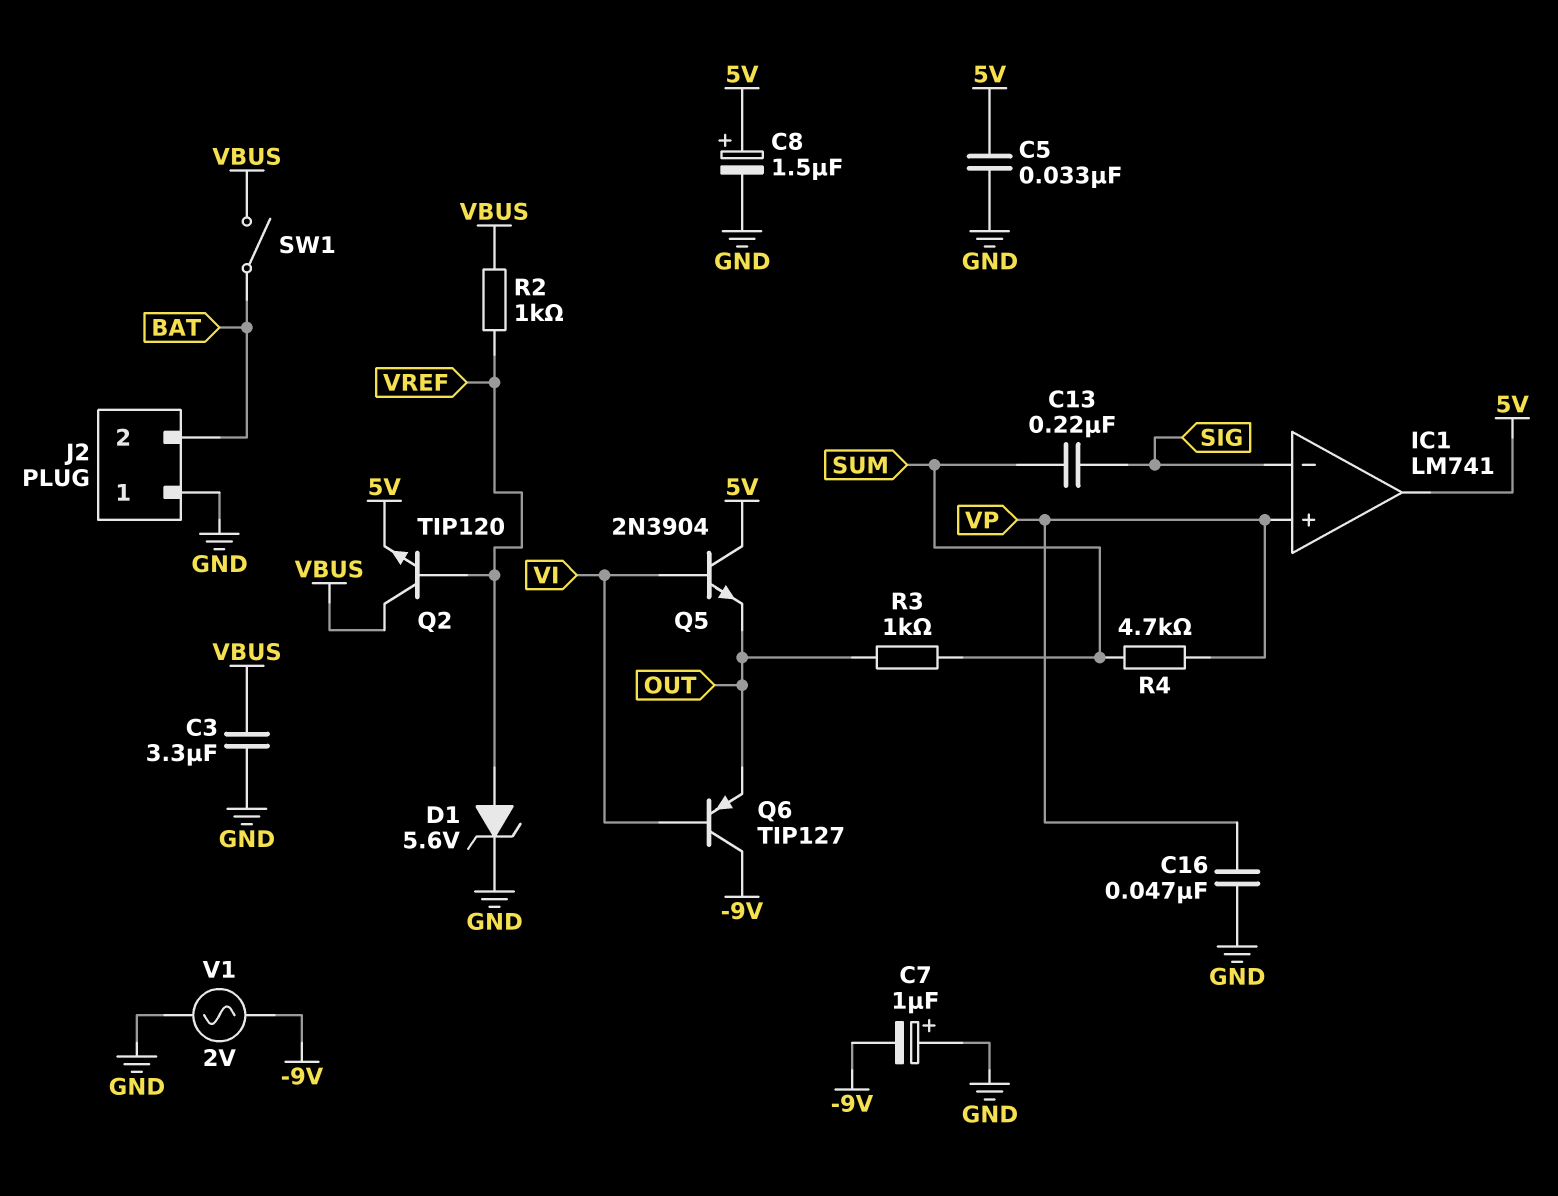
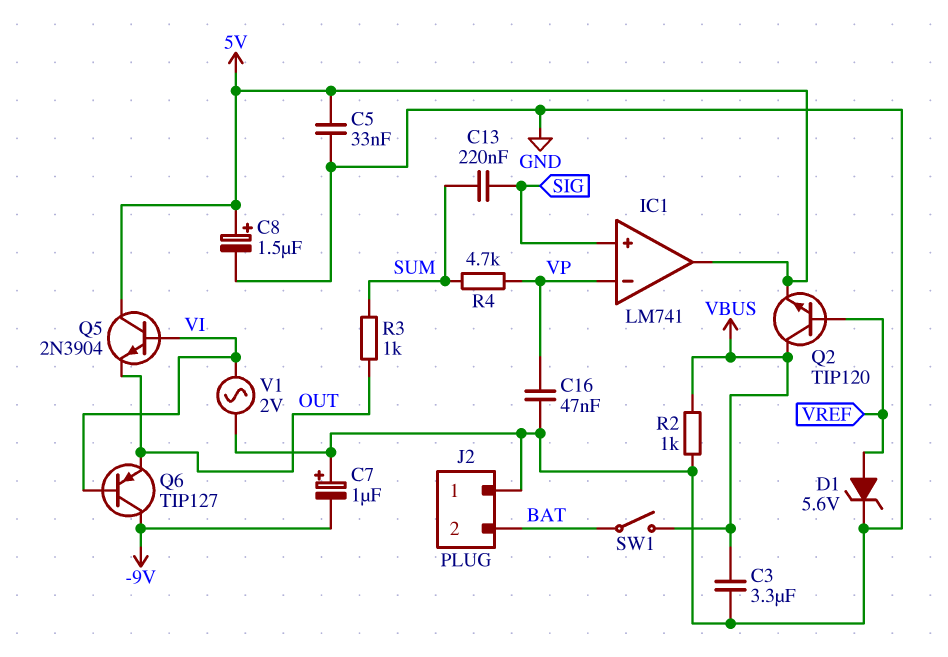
IC1 pin in+: VP -> SIG
IC1 pin in-: SIG -> VP
R2: 1k (VBUS, VREF) -> 1k (GND, VBUS)
V1: AC 2V (-9V, GND) -> AC 2V (GND, VI)

